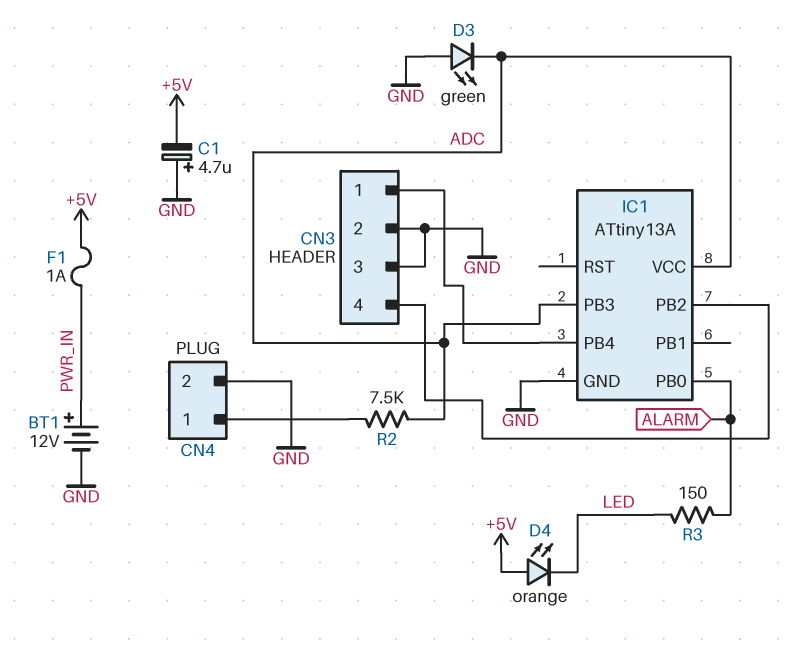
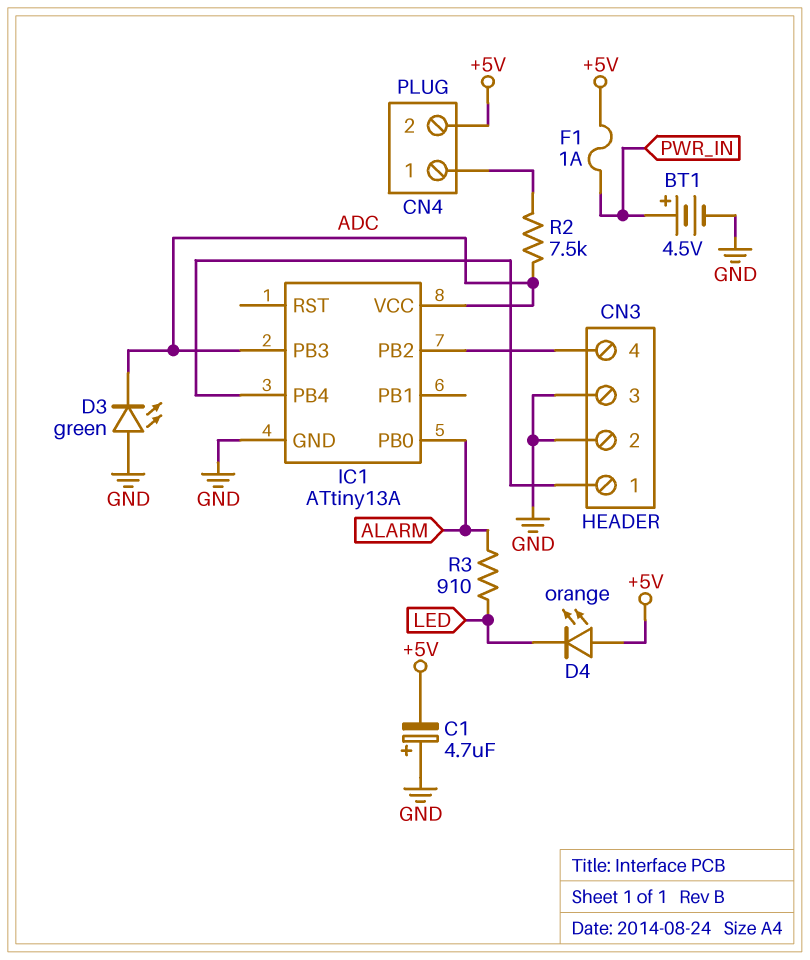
BT1: 12V (plus PWR_IN, minus GND) -> 4.5V (plus PWR_IN, minus GND)
CN4 pin 2: GND -> +5V
R3: 150 (ALARM, LED) -> 910 (ALARM, LED)

